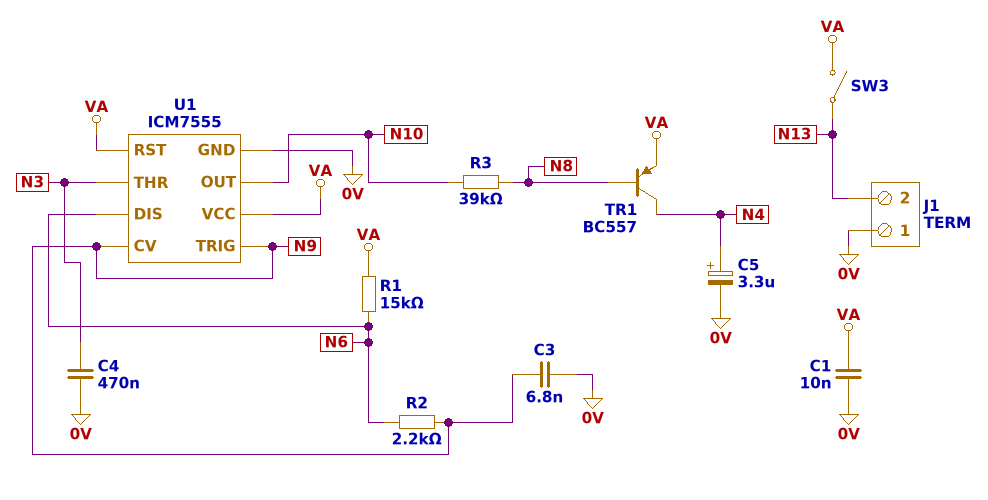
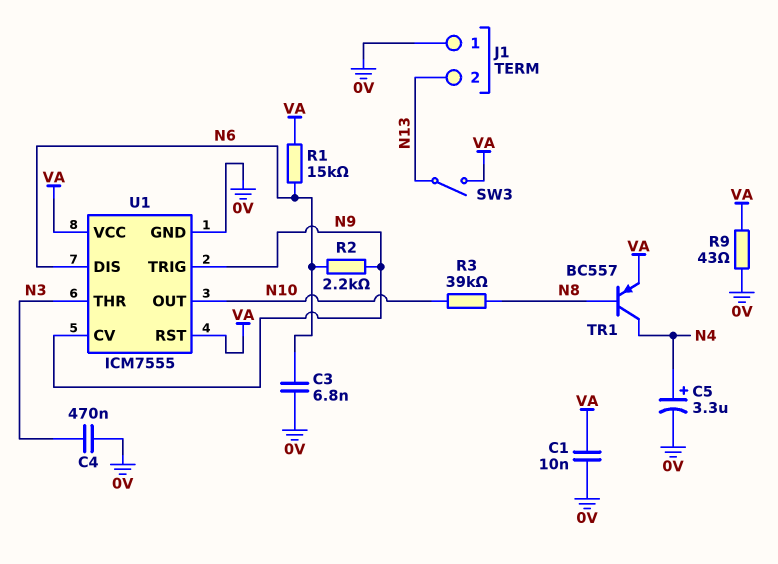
C3: 6.8nF (0V, N9) -> 6.8nF (0V, N6)
R9: none -> 43 (0V, VA)

